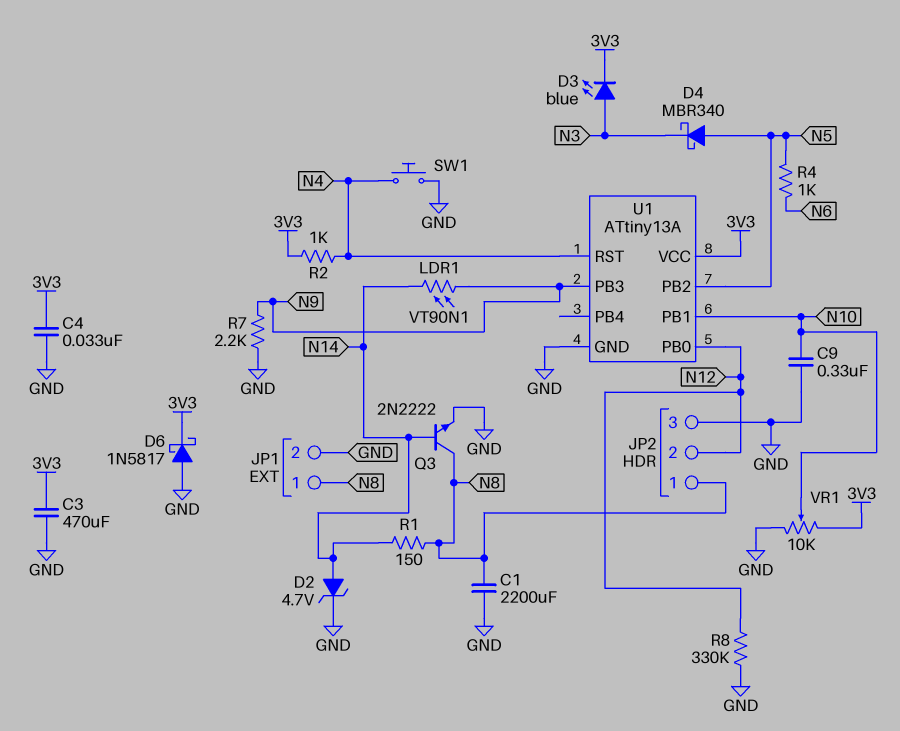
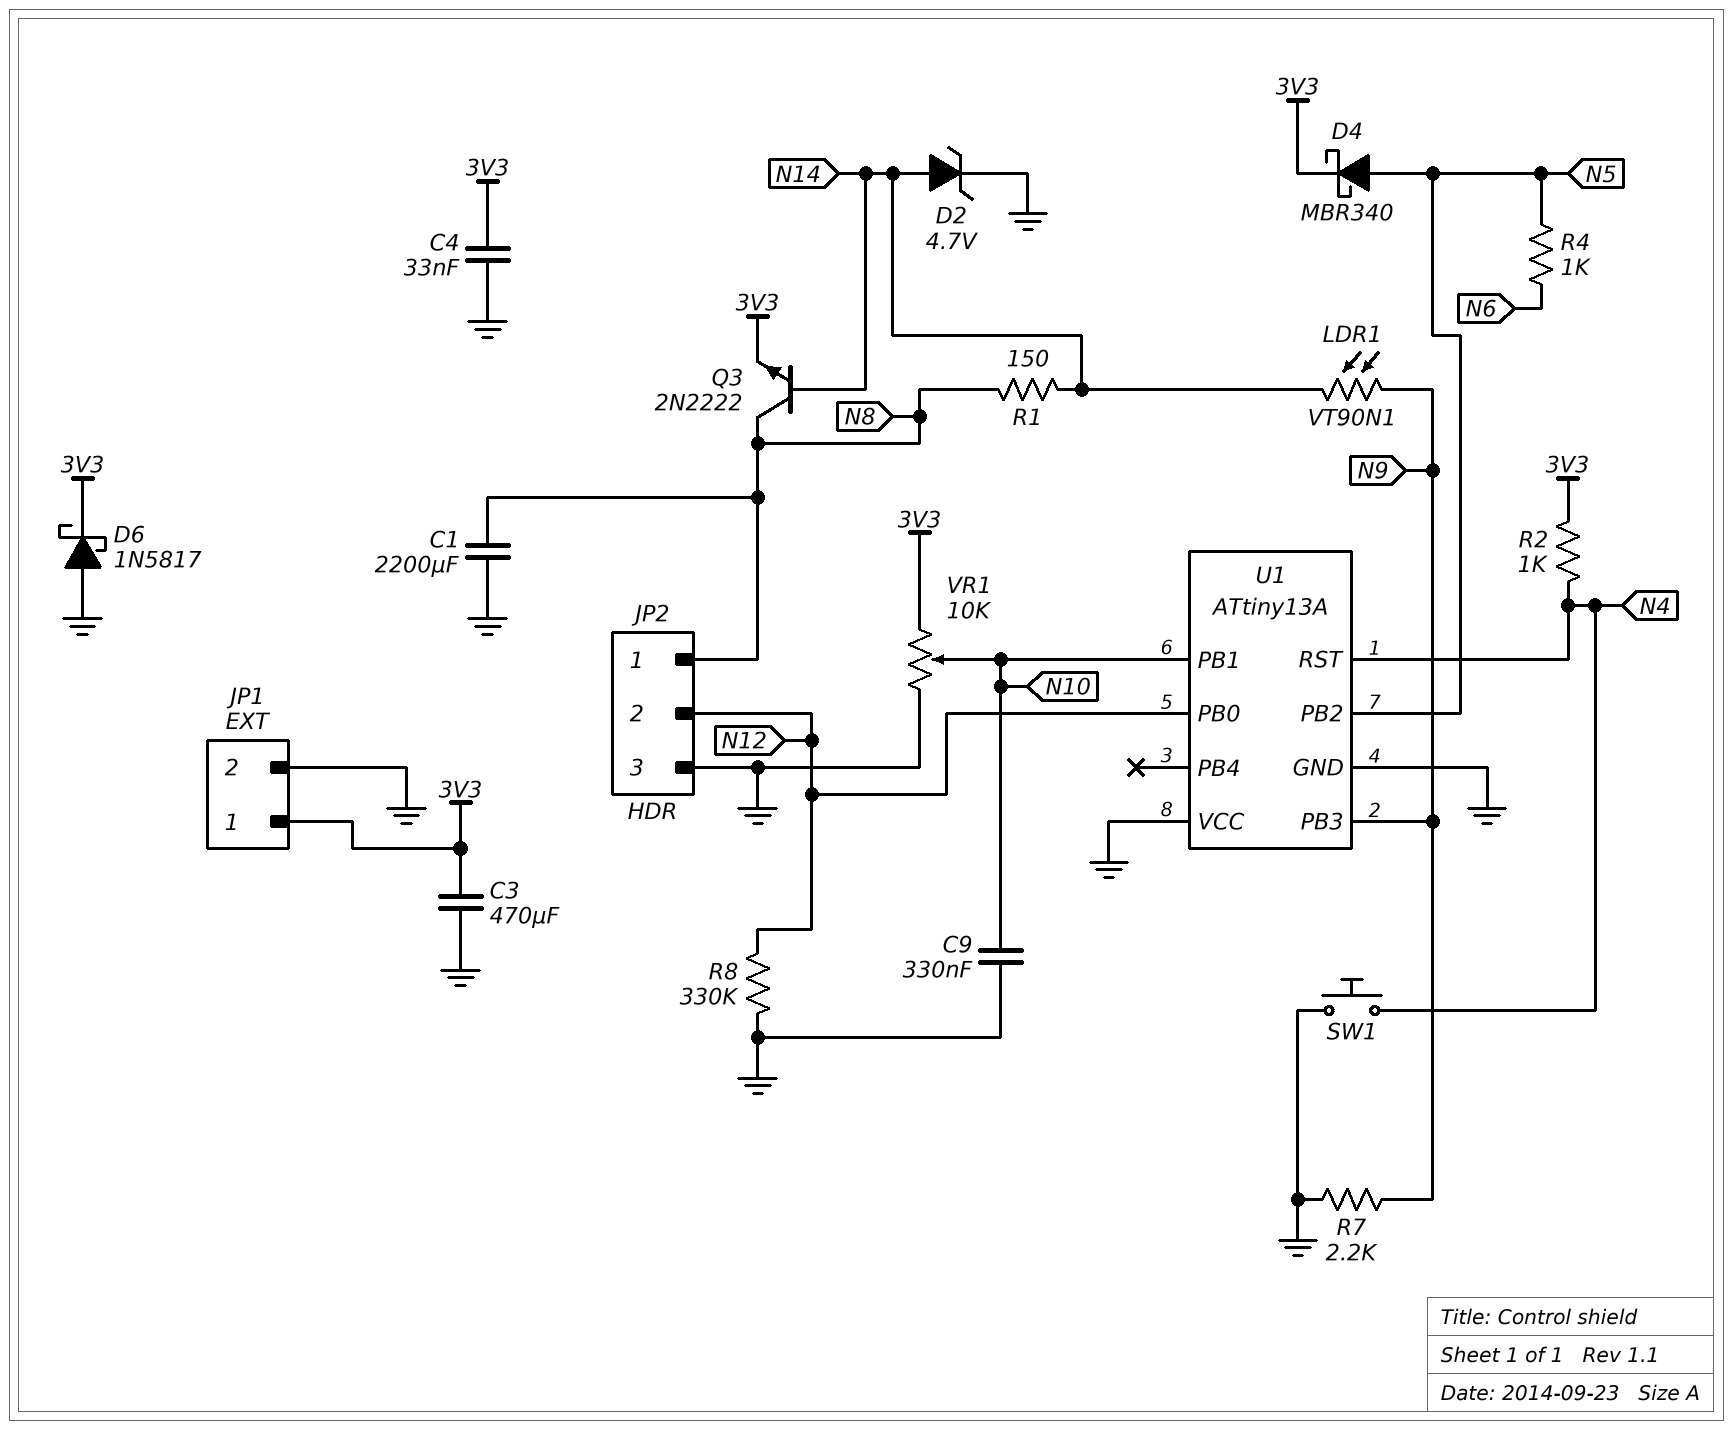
D3: LED blue (A N3, K 3V3) -> none
D4: schottky MBR340 (A N5, K N3) -> schottky MBR340 (A N5, K 3V3)
JP1 pin 1: N8 -> 3V3
Q3: NPN 2N2222 (B N14, C N8, E GND) -> NPN 2N2222 (B N14, C N8, E 3V3)
U1 pin VCC: 3V3 -> GND

